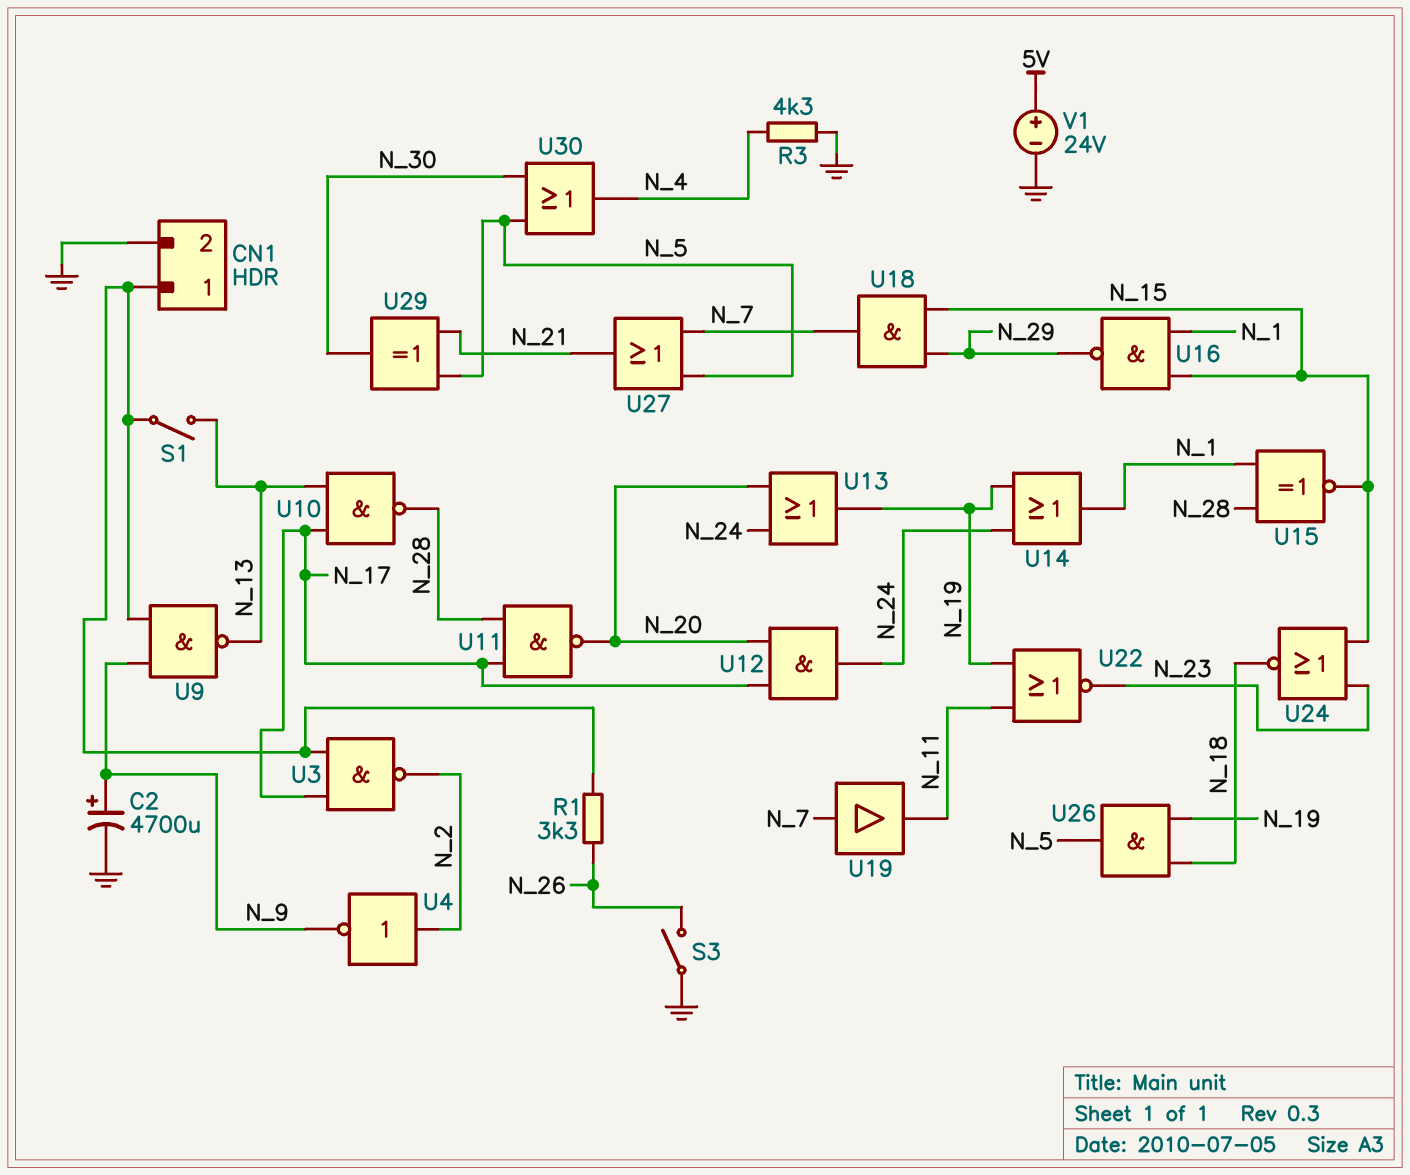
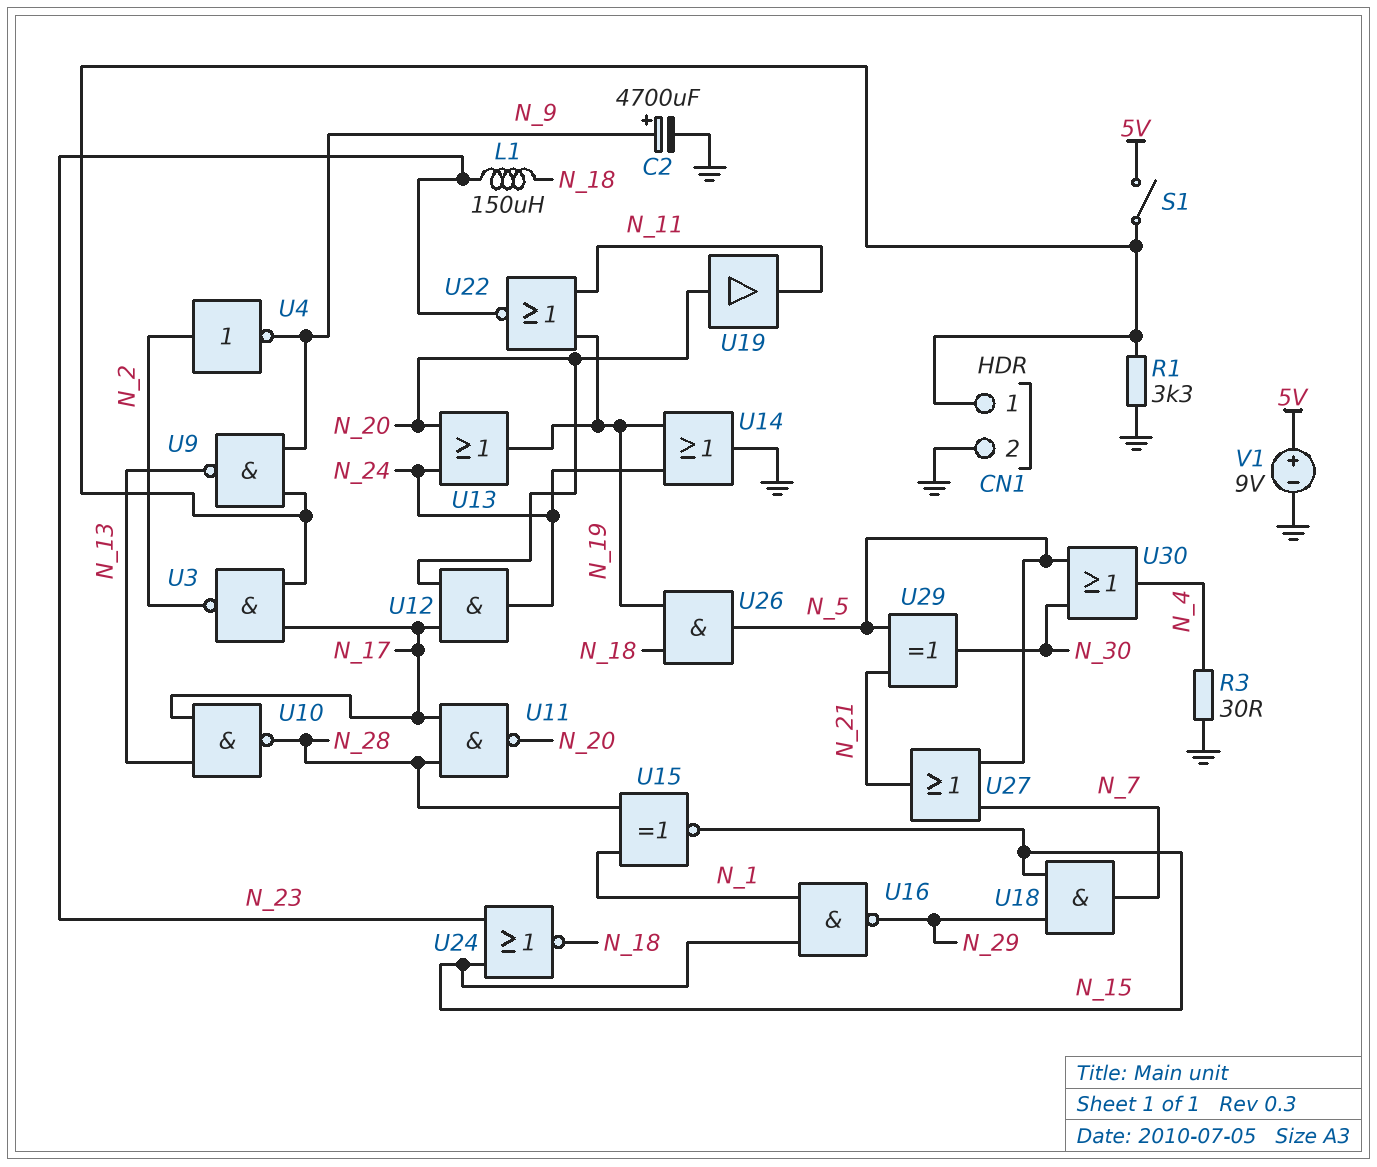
L1: none -> 150uH (N_18, N_23)
R1: 3.3k (CN1/1, N_26) -> 3.3k (CN1/1, GND)
R3: 4.3k (GND, N_4) -> 30 (GND, N_4)
S1: switch (CN1/1, N_13) -> switch (5V, CN1/1)
S3: switch (GND, N_26) -> none
U14: OR (in N_19, in N_24, out N_1) -> OR (in N_19, in N_24, out GND)
U19: buffer (in N_7, out N_11) -> buffer (in N_20, out N_11)
V1: 24V (plus 5V, minus GND) -> 9V (plus 5V, minus GND)

